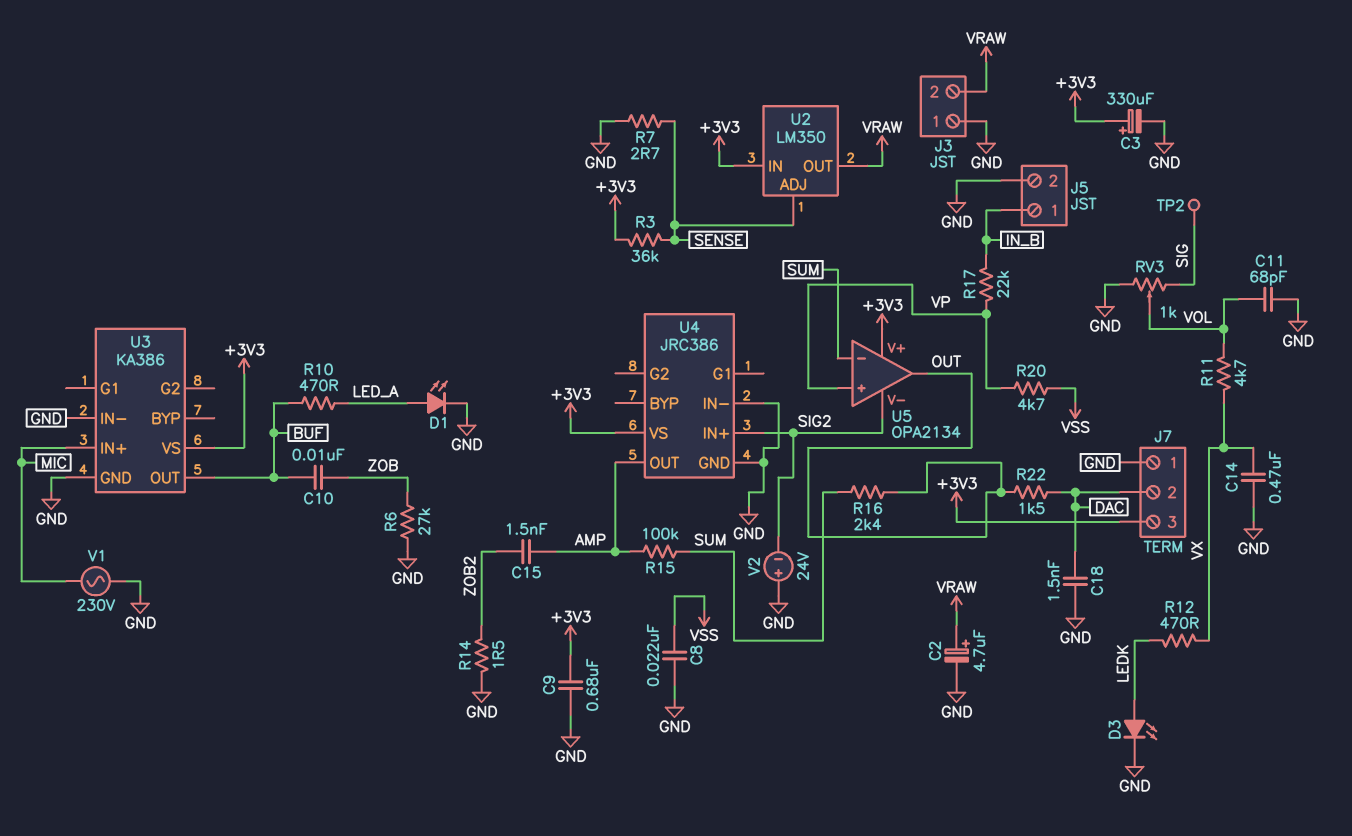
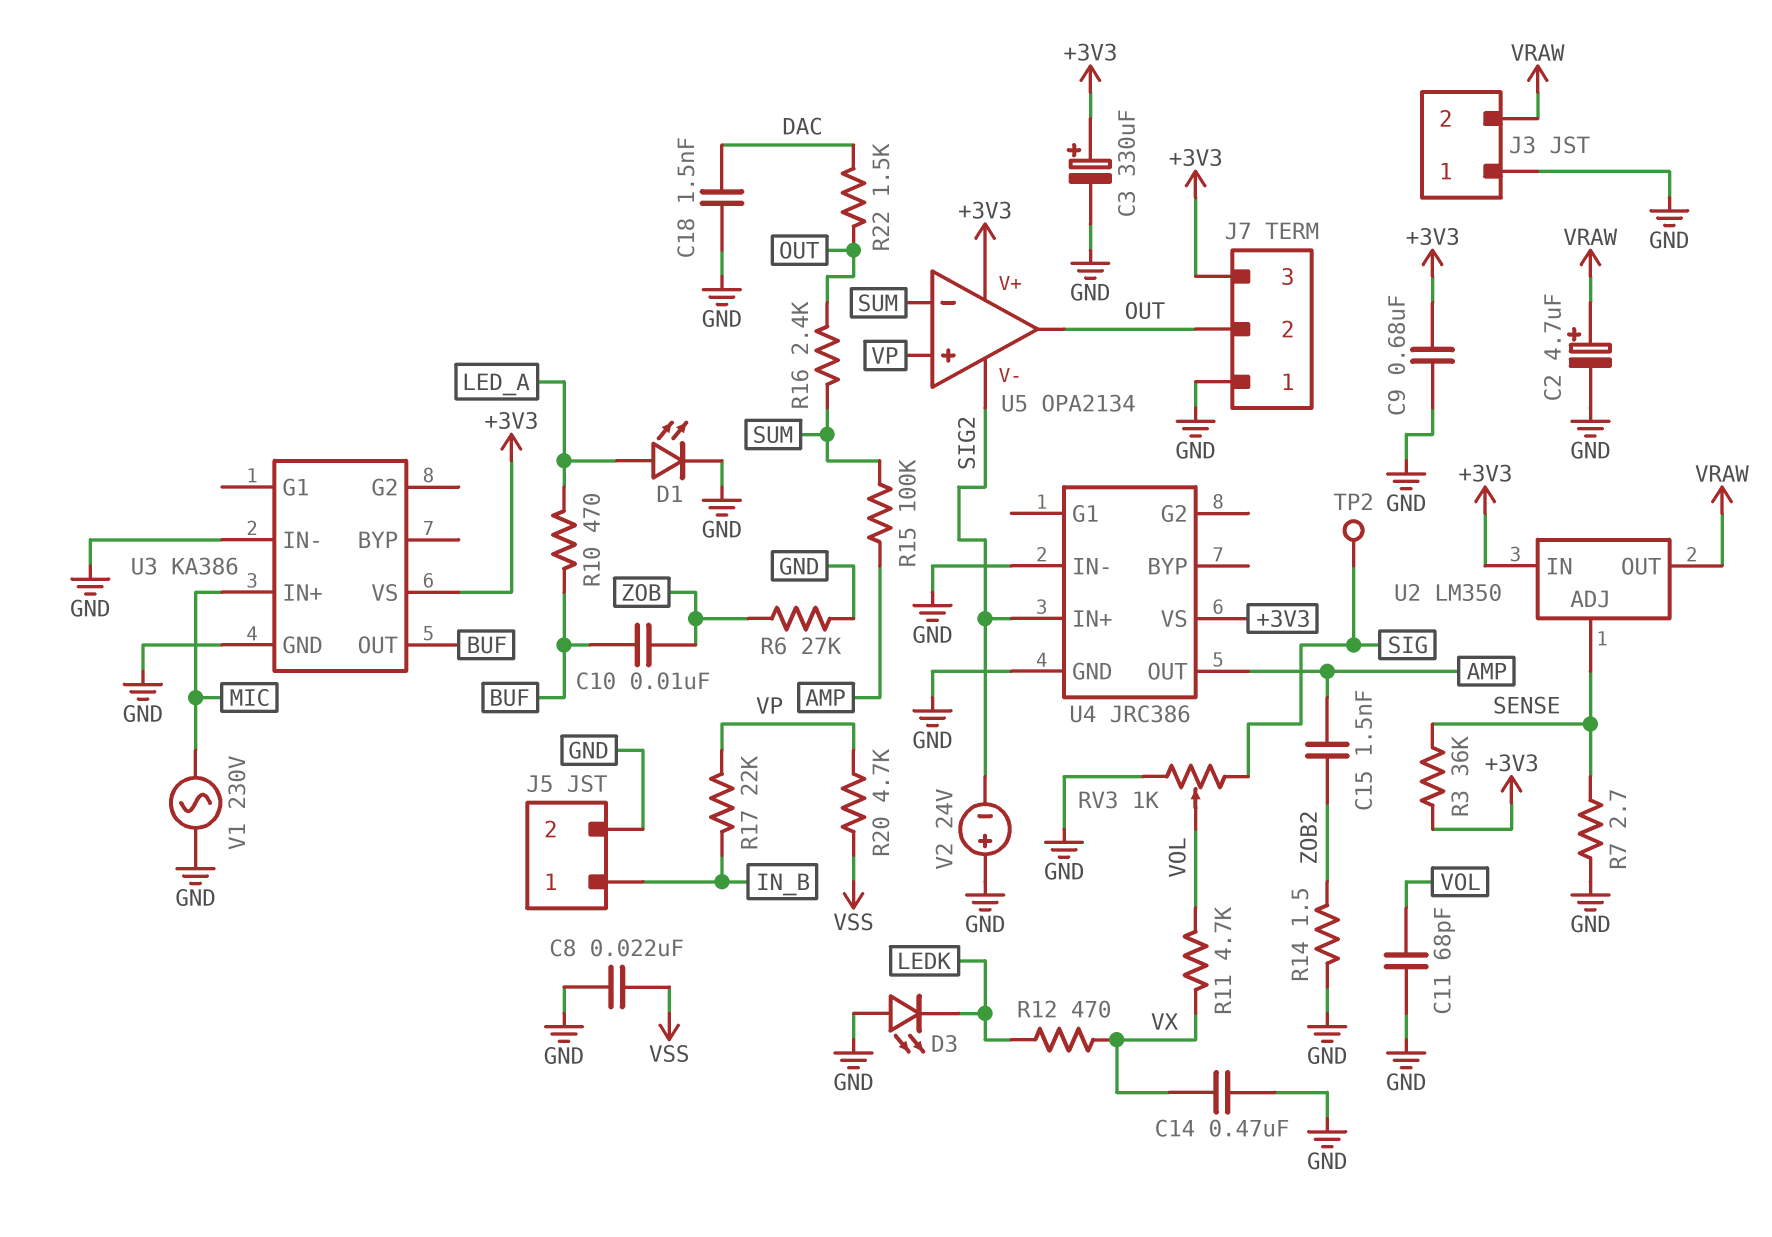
D3: LED (A LEDK, K GND) -> LED (A GND, K LEDK)
J7 pin 2: DAC -> OUT

